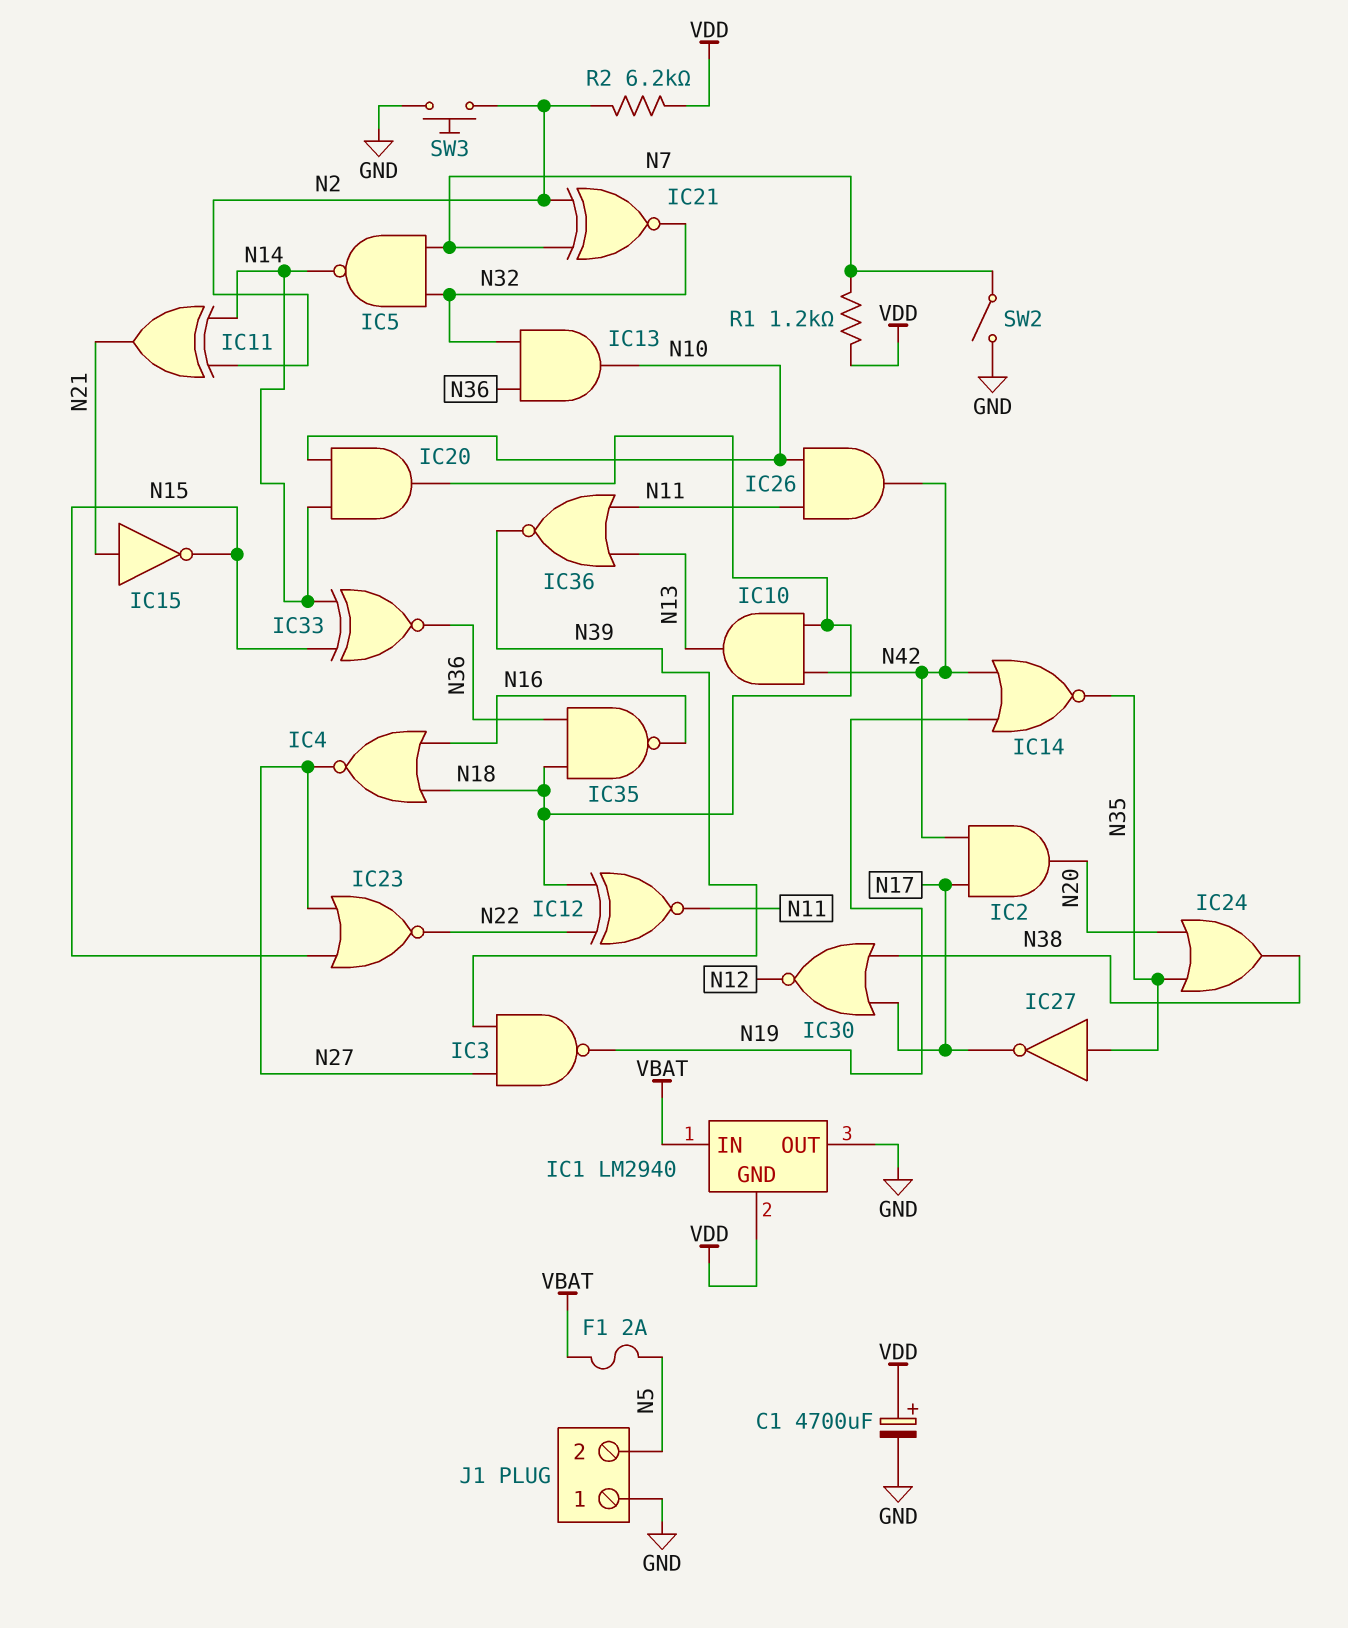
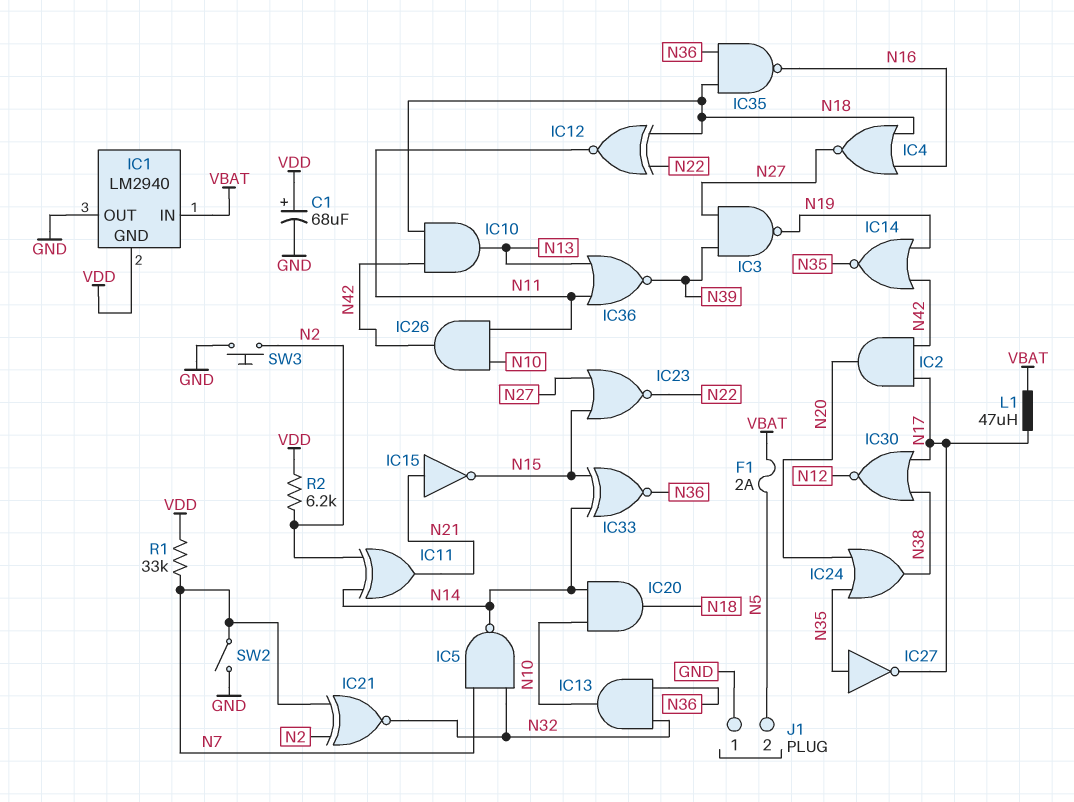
C1: 4700uF (plus VDD, minus GND) -> 68uF (plus VDD, minus GND)
L1: none -> 47uH (N17, VBAT)
R1: 1.2k (N7, VDD) -> 33k (N7, VDD)

